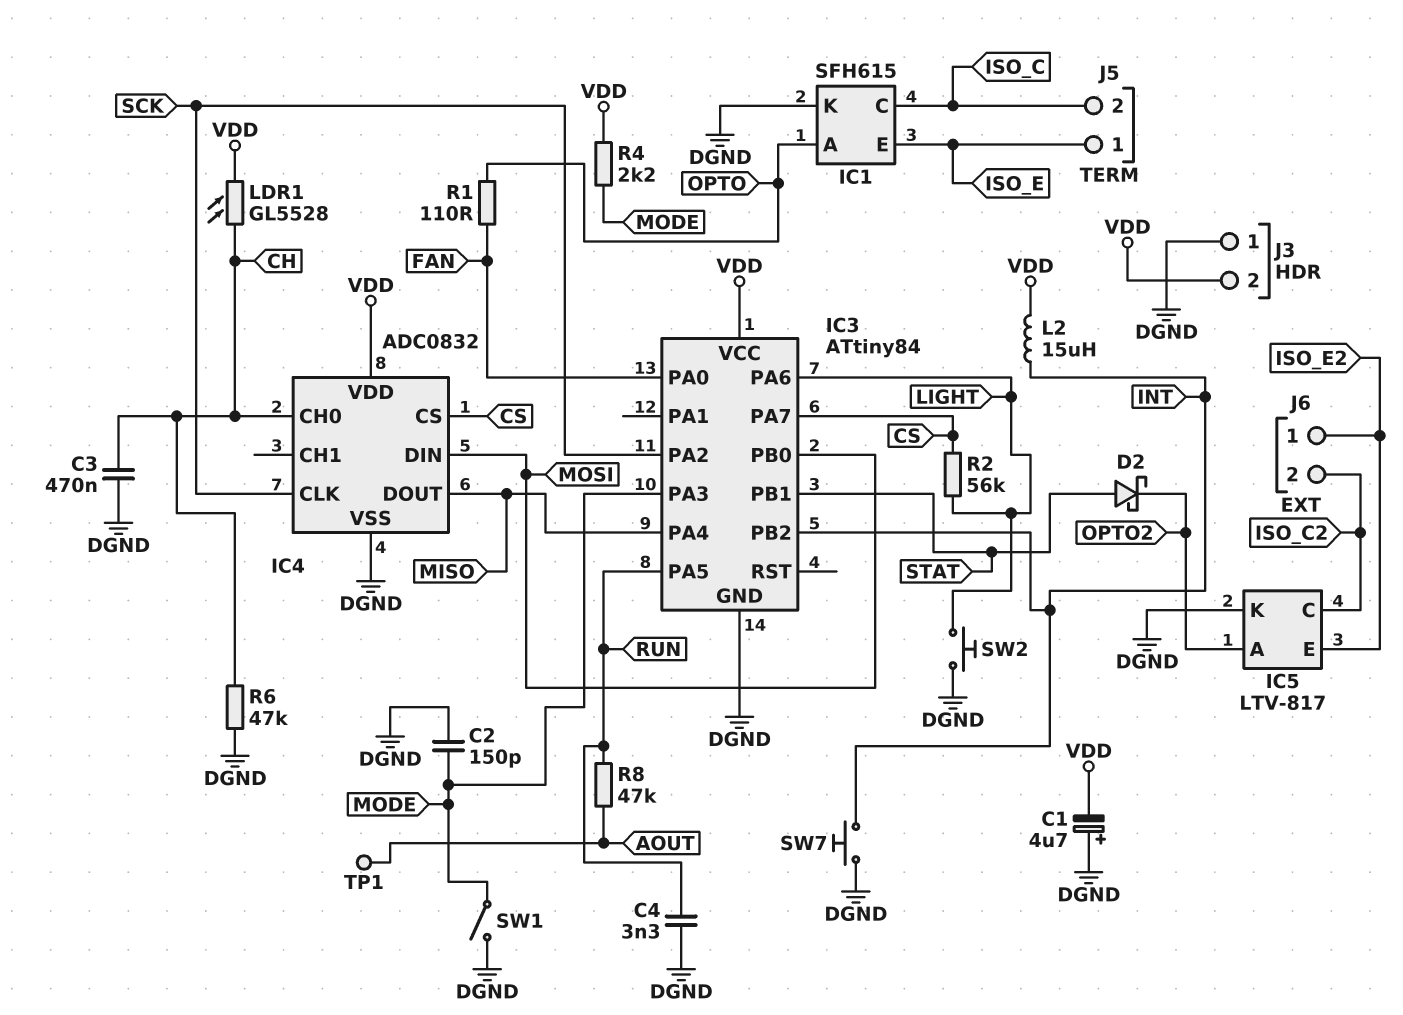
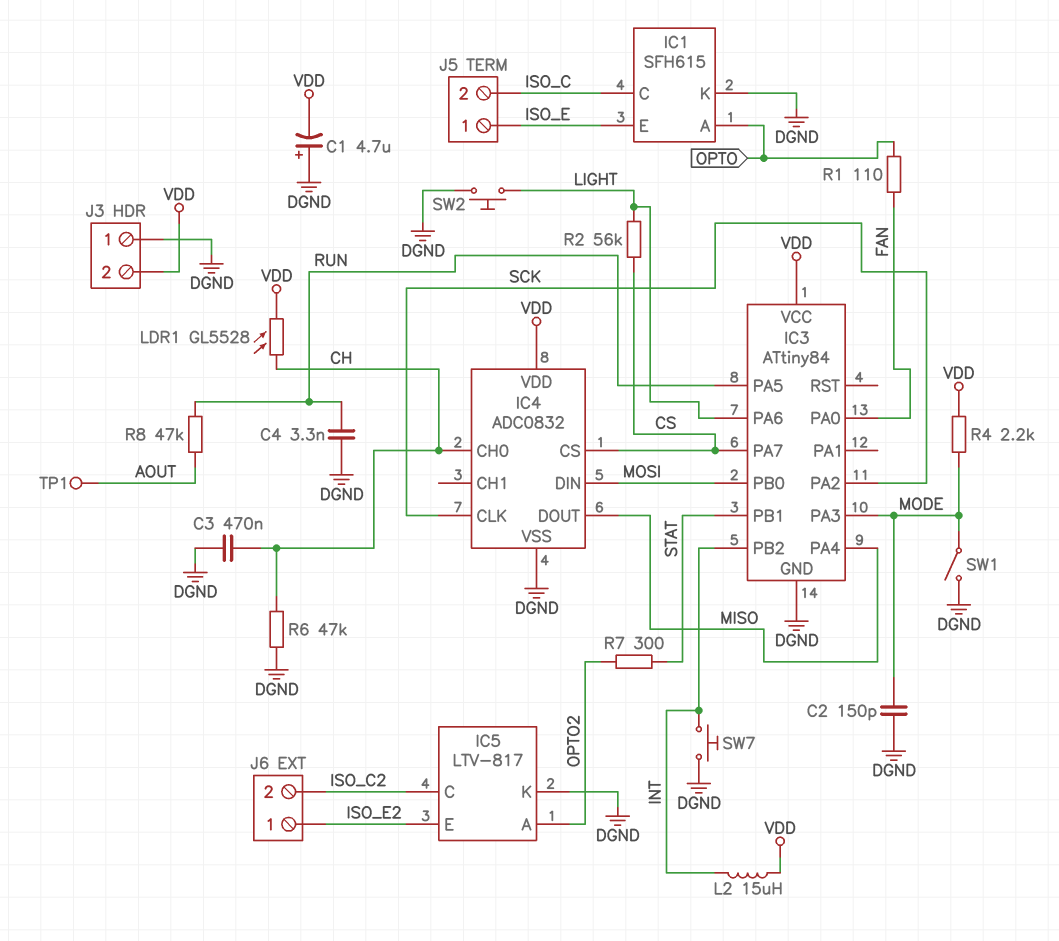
D2: schottky (A STAT, K OPTO2) -> none
R7: none -> 300 (OPTO2, STAT)

